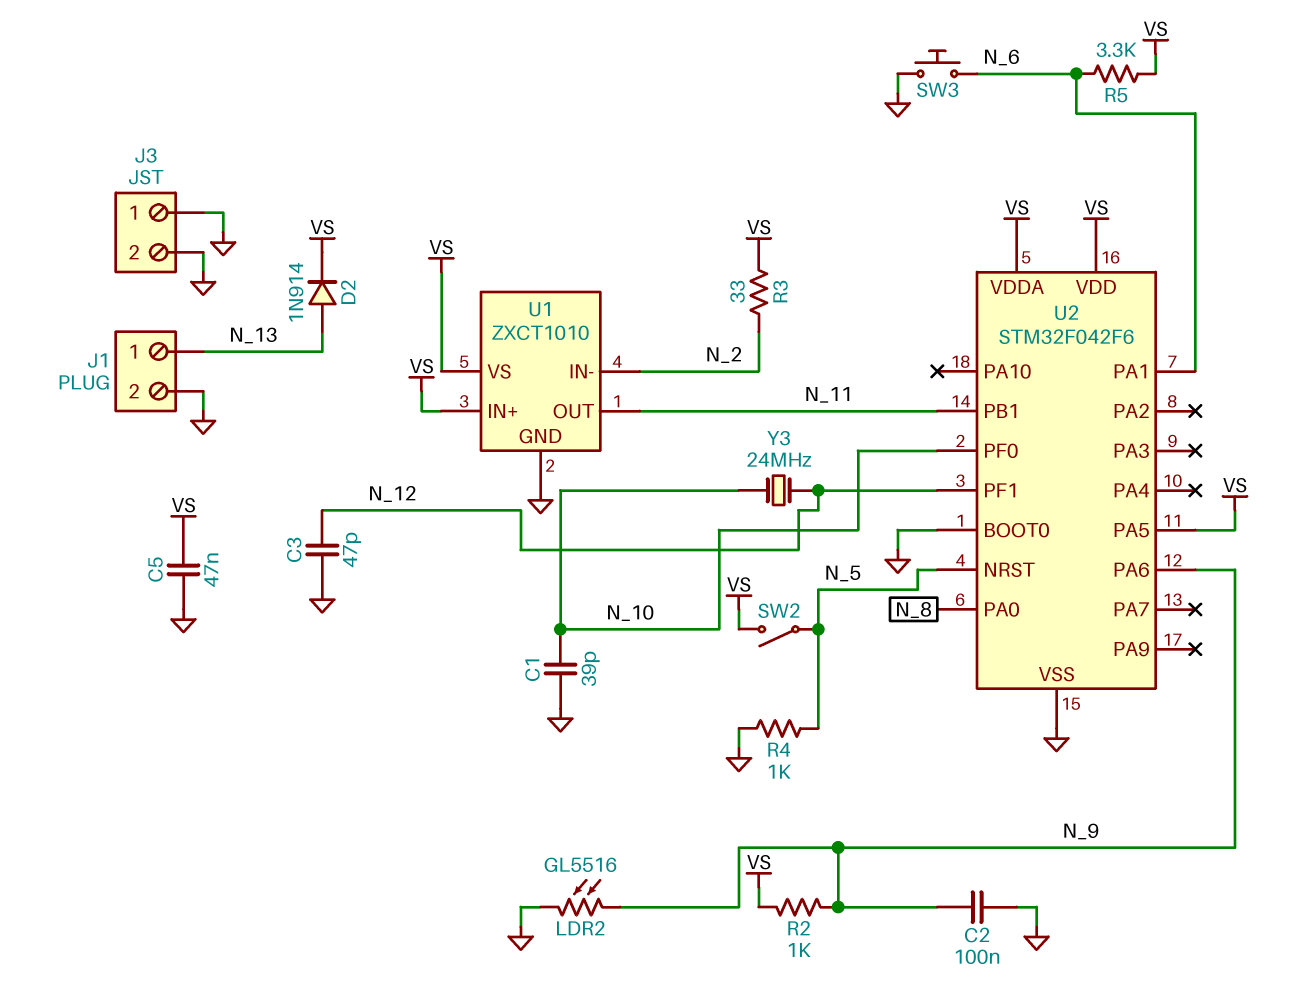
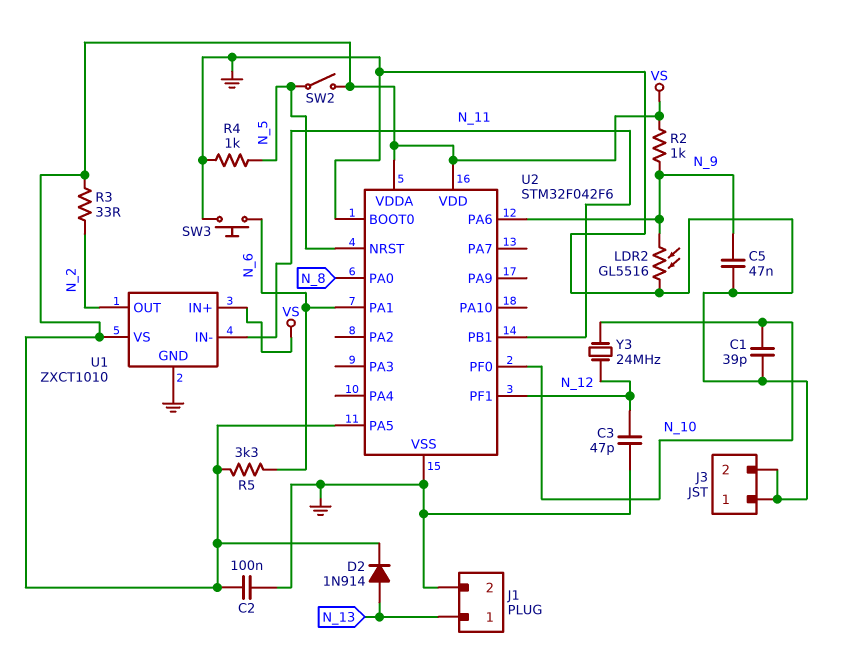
C2: 100nF (GND, N_9) -> 100nF (GND, VS)
C5: 47nF (GND, VS) -> 47nF (GND, N_9)
U1 pin IN-: N_2 -> N_11
U1 pin OUT: N_11 -> N_2

